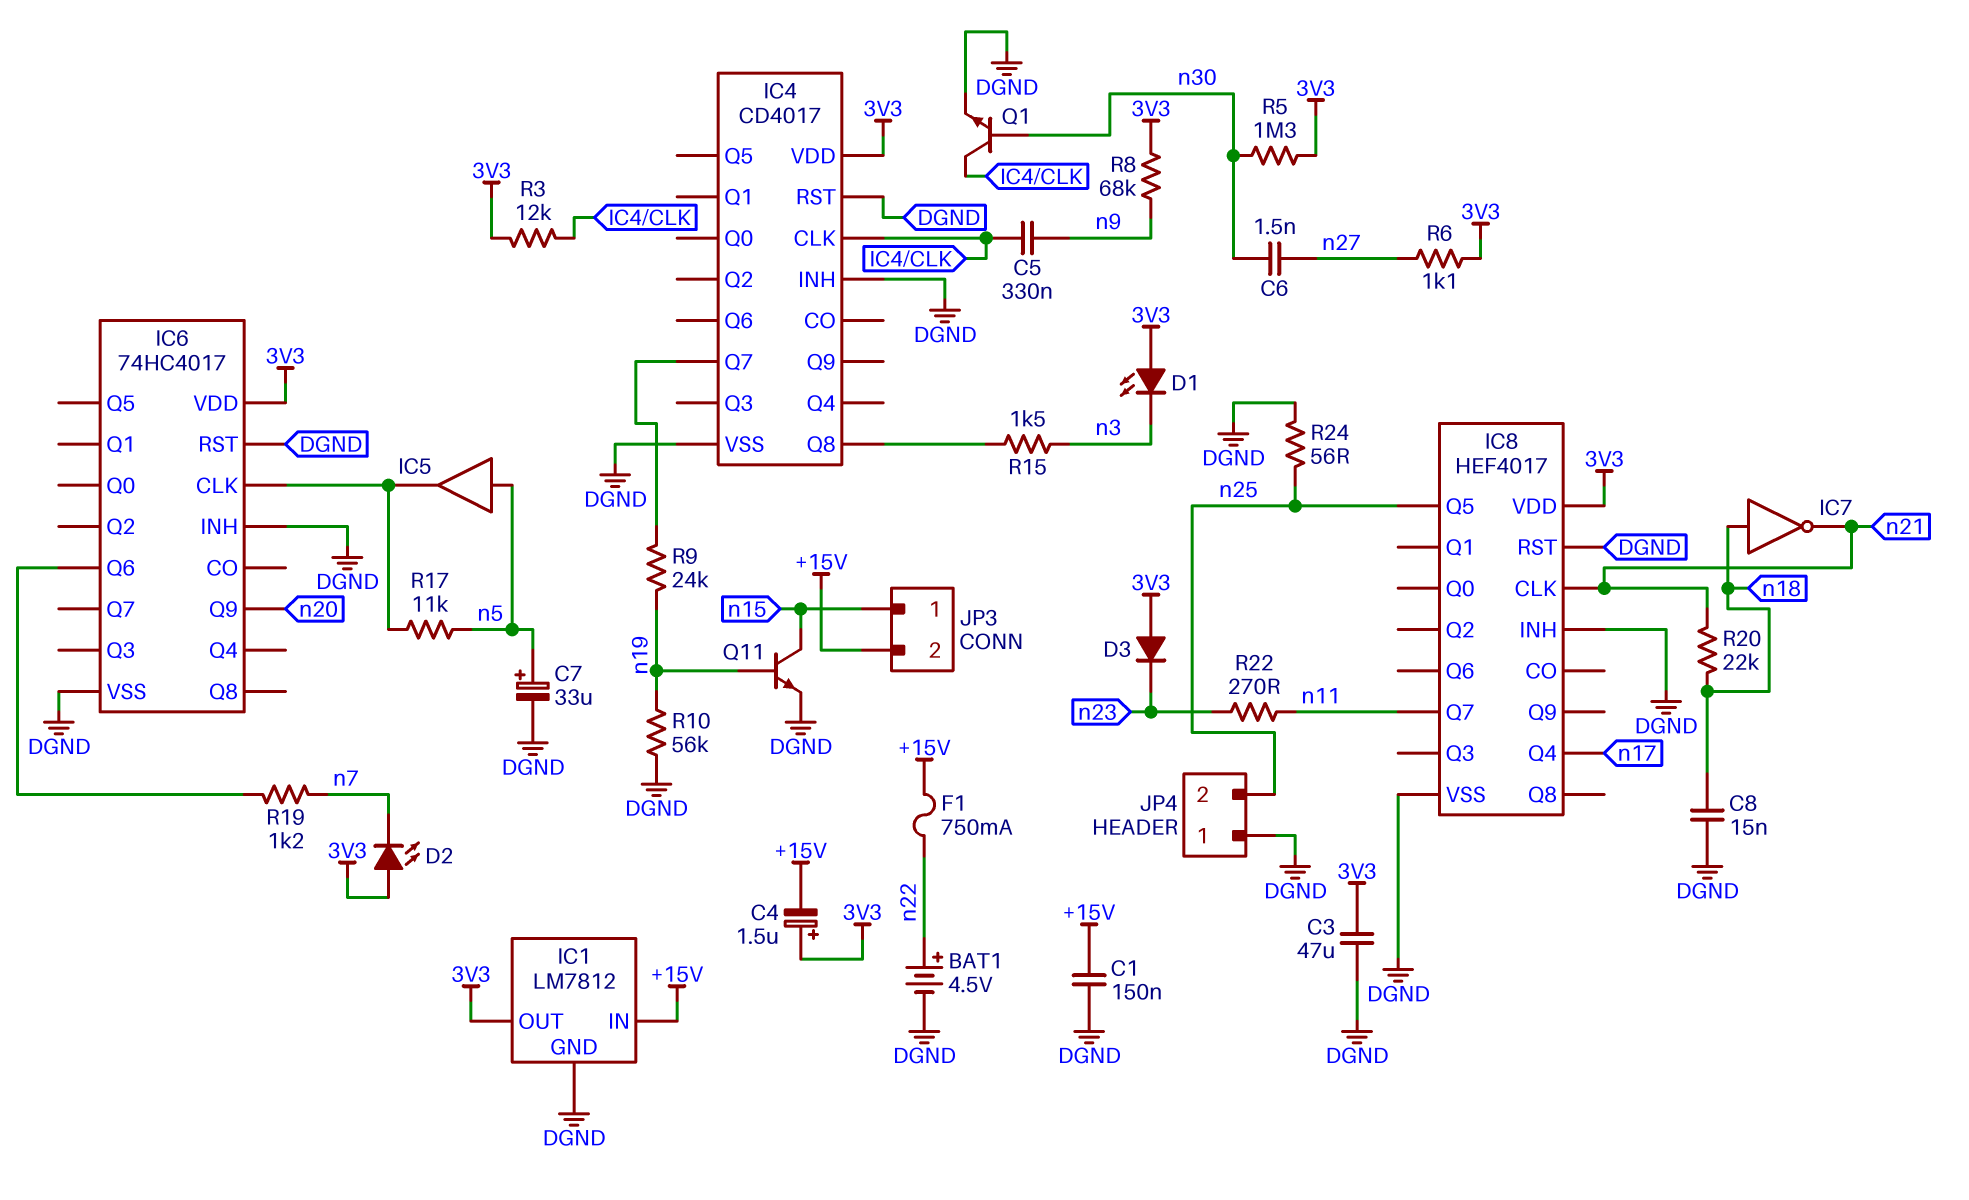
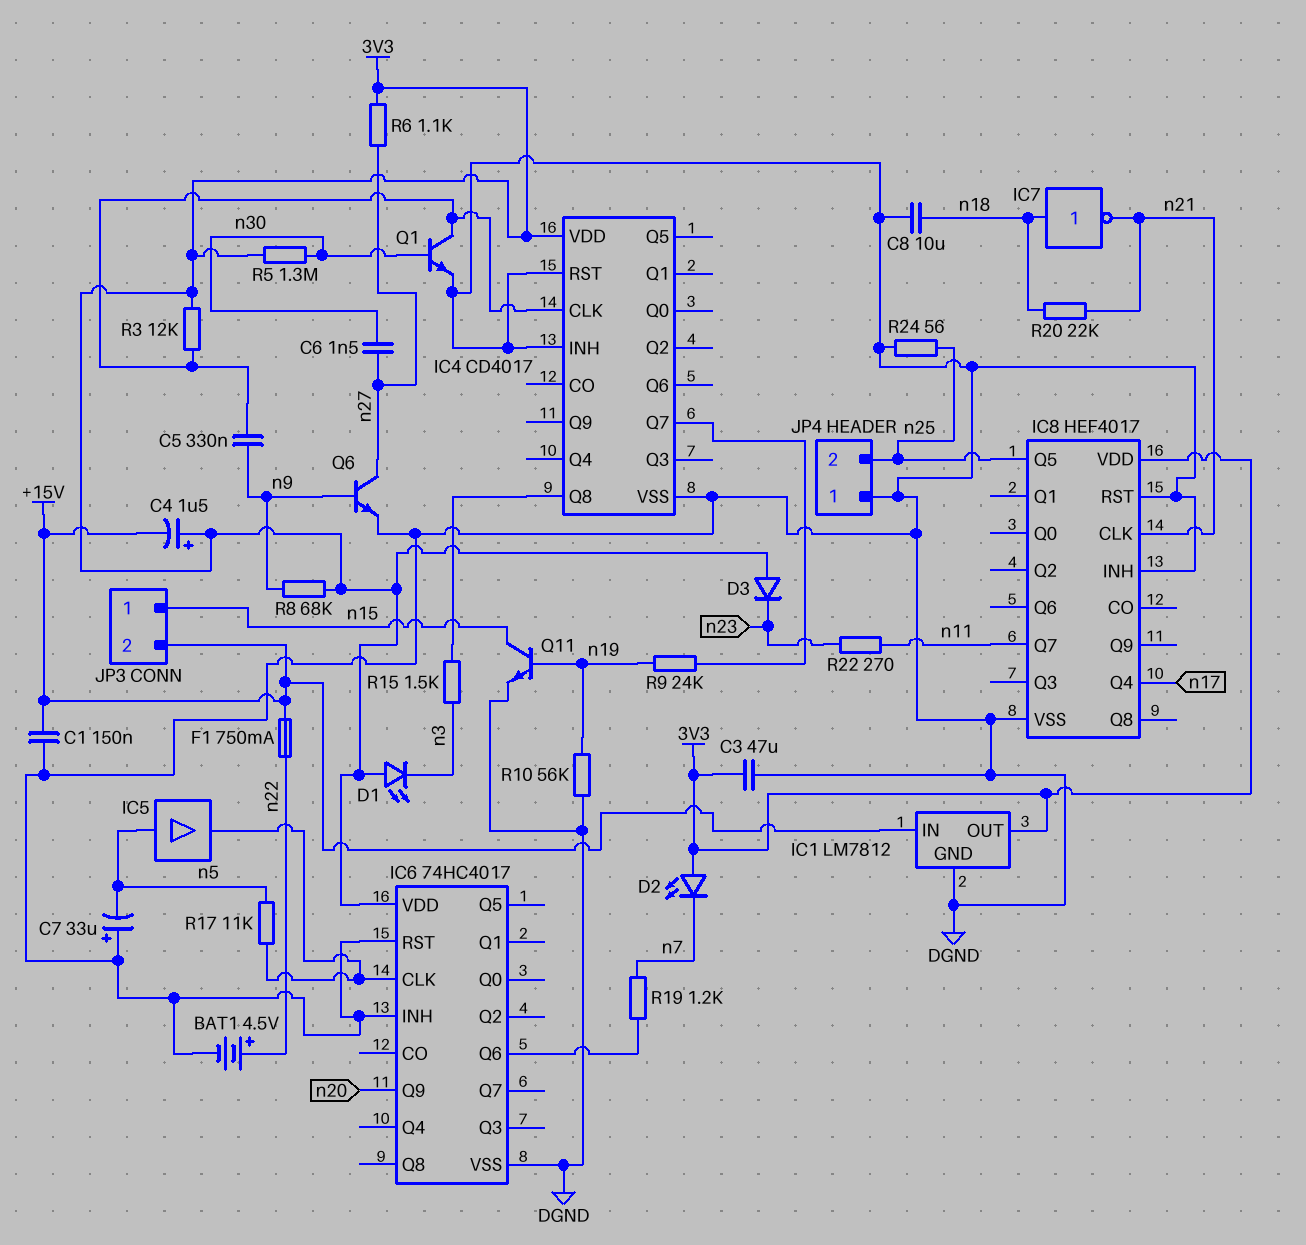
C7: 33uF (plus n5, minus DGND) -> 33uF (plus DGND, minus n5)
C8: 15nF (DGND, n18) -> 10uF (DGND, n18)
Q6: none -> NPN (B n9, C n27, E DGND)

